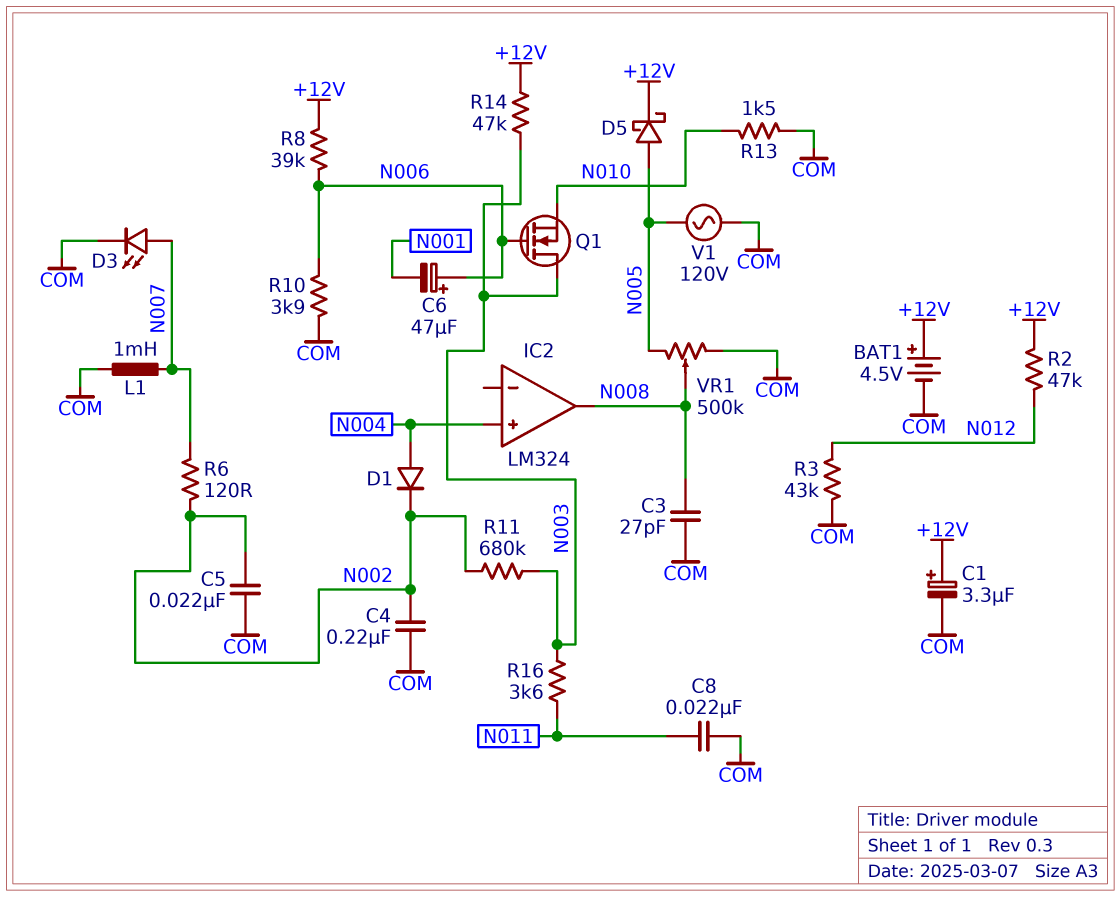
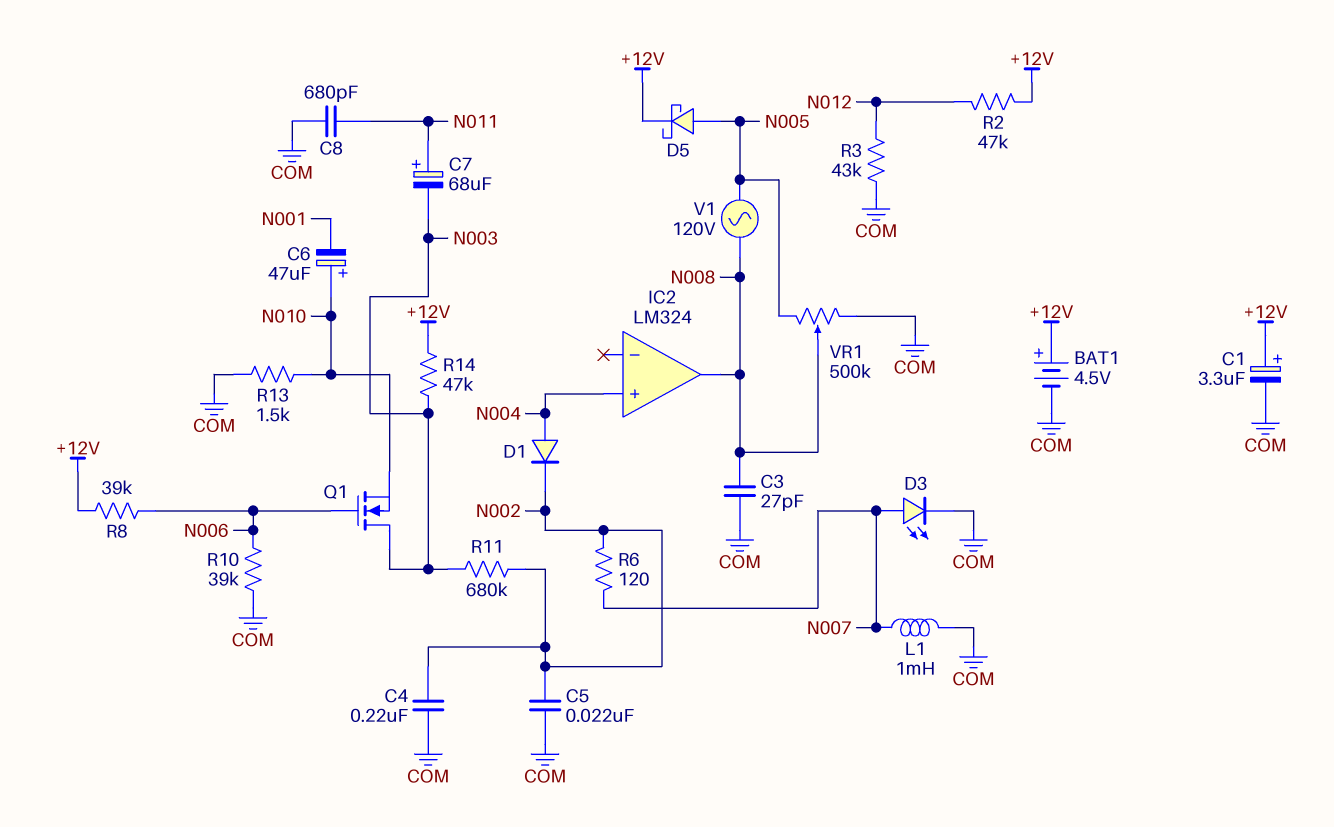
C6: 47uF (plus N006, minus N001) -> 47uF (plus N010, minus N001)
C7: none -> 68uF (plus N011, minus N003)
C8: 22nF (COM, N011) -> 680pF (COM, N011)
R10: 3.9k (COM, N006) -> 39k (COM, N006)
R16: 3.6k (N003, N011) -> none
V1: AC 120V (COM, N005) -> AC 120V (N005, N008)

